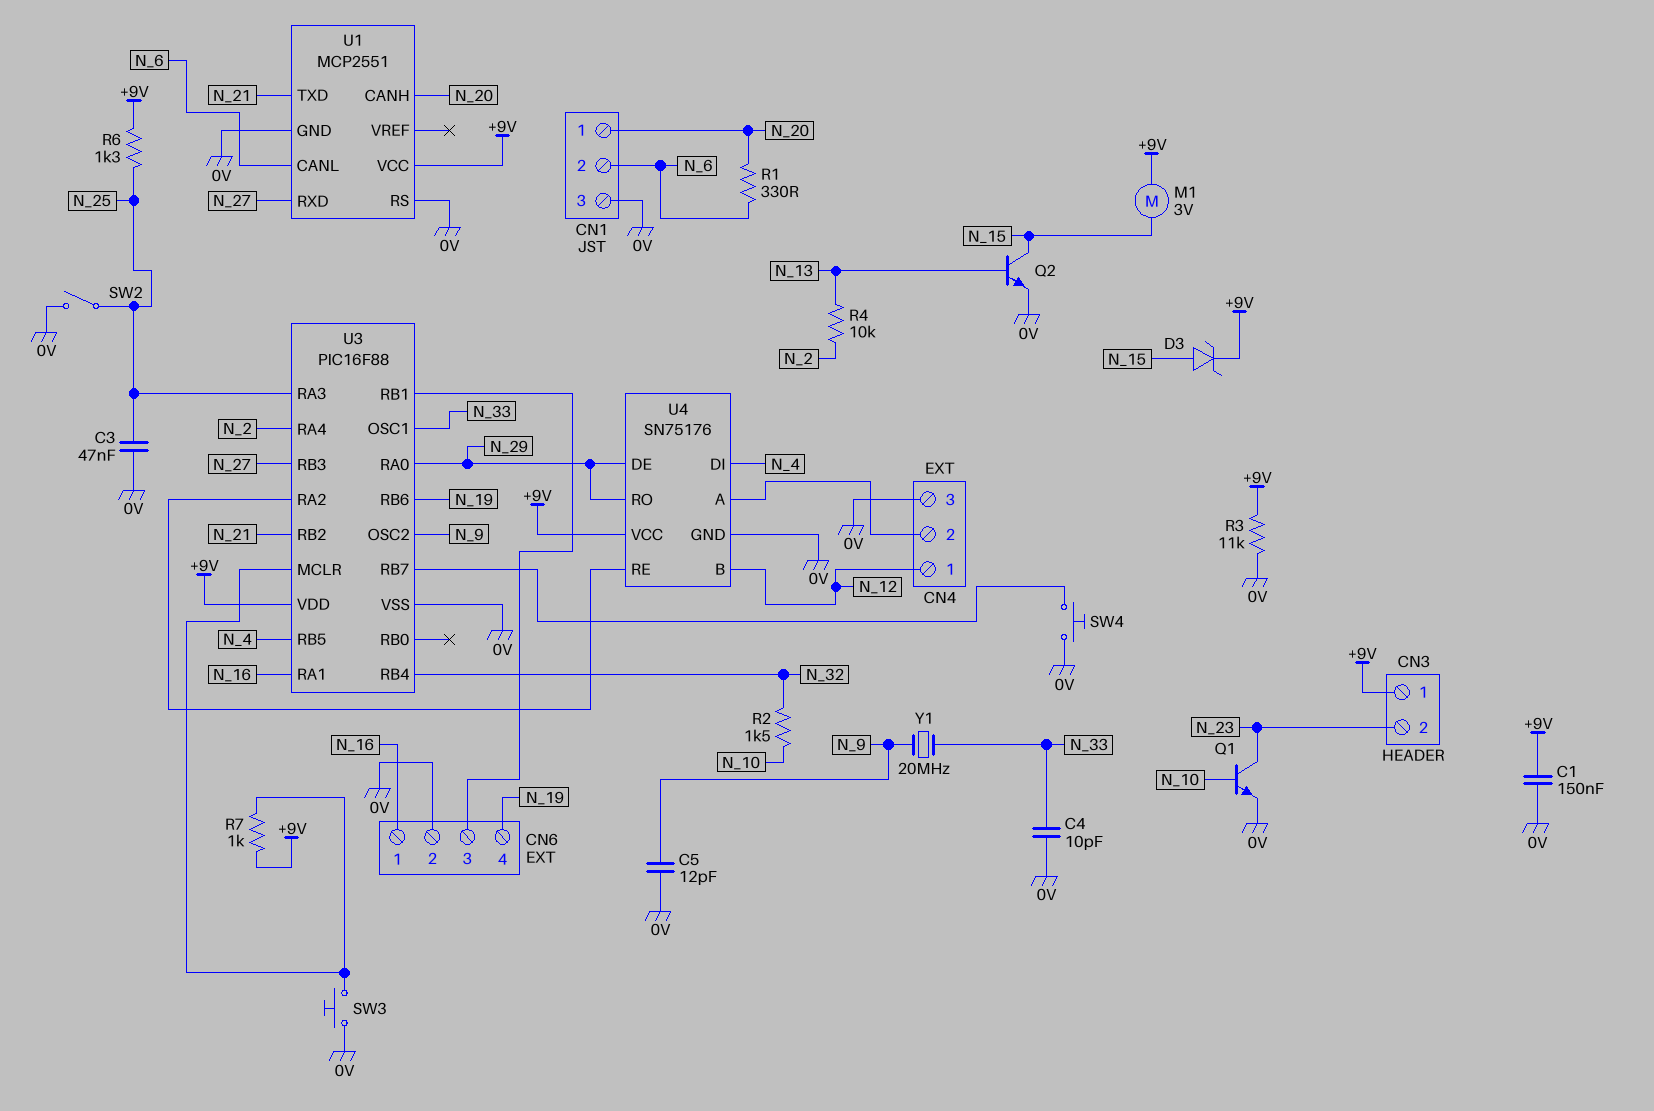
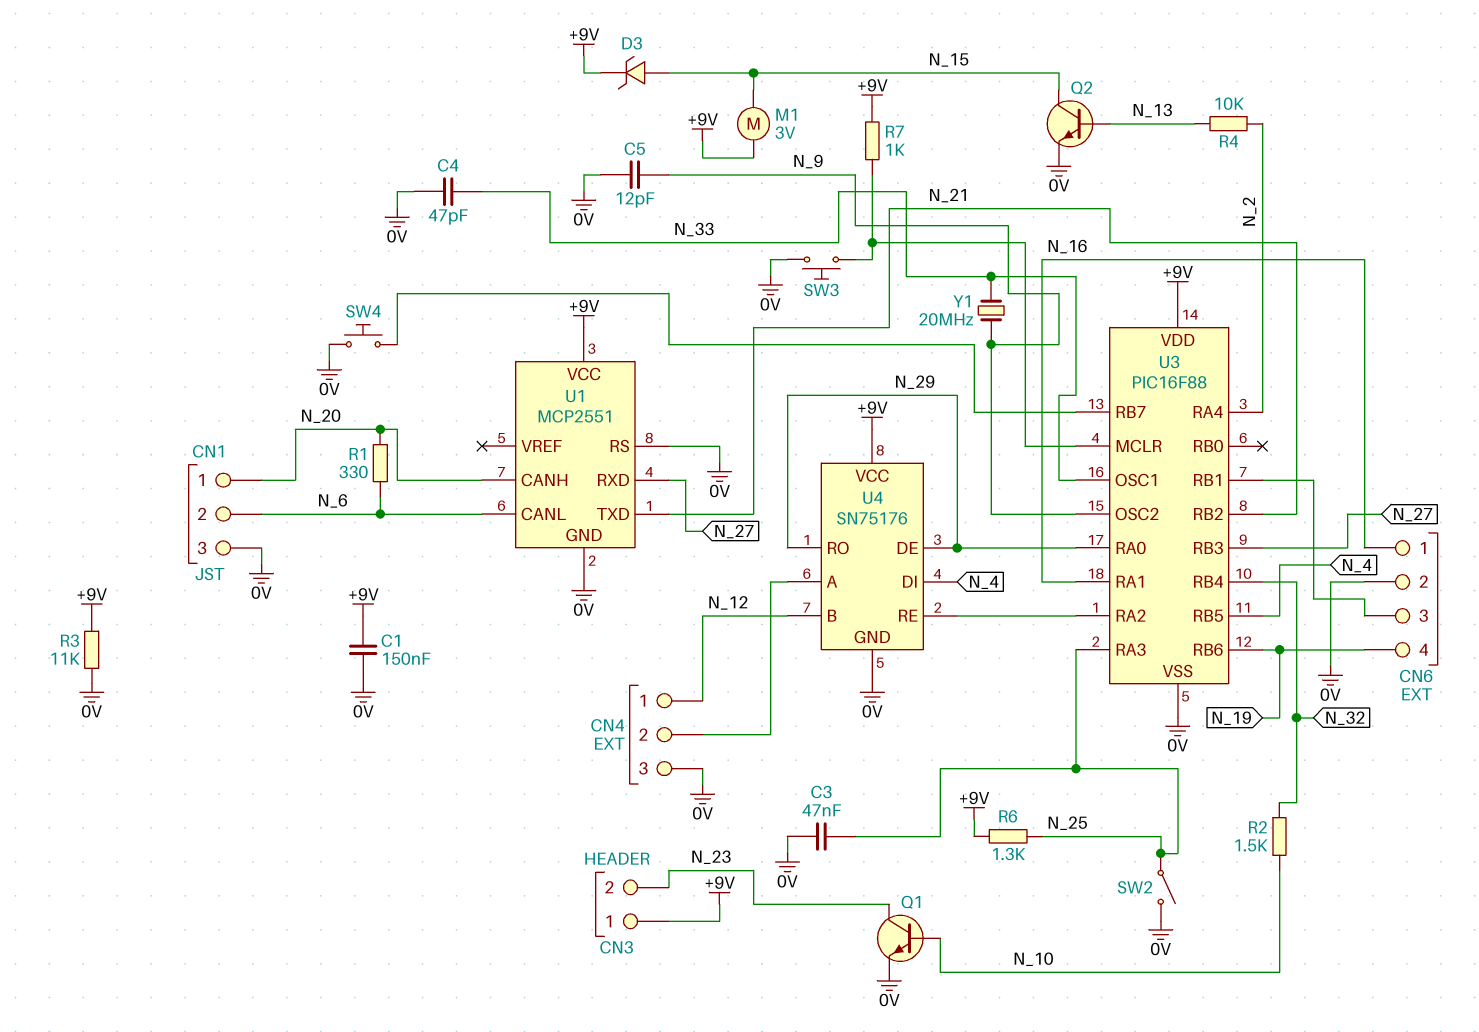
C4: 10pF (0V, N_33) -> 47pF (0V, N_33)

